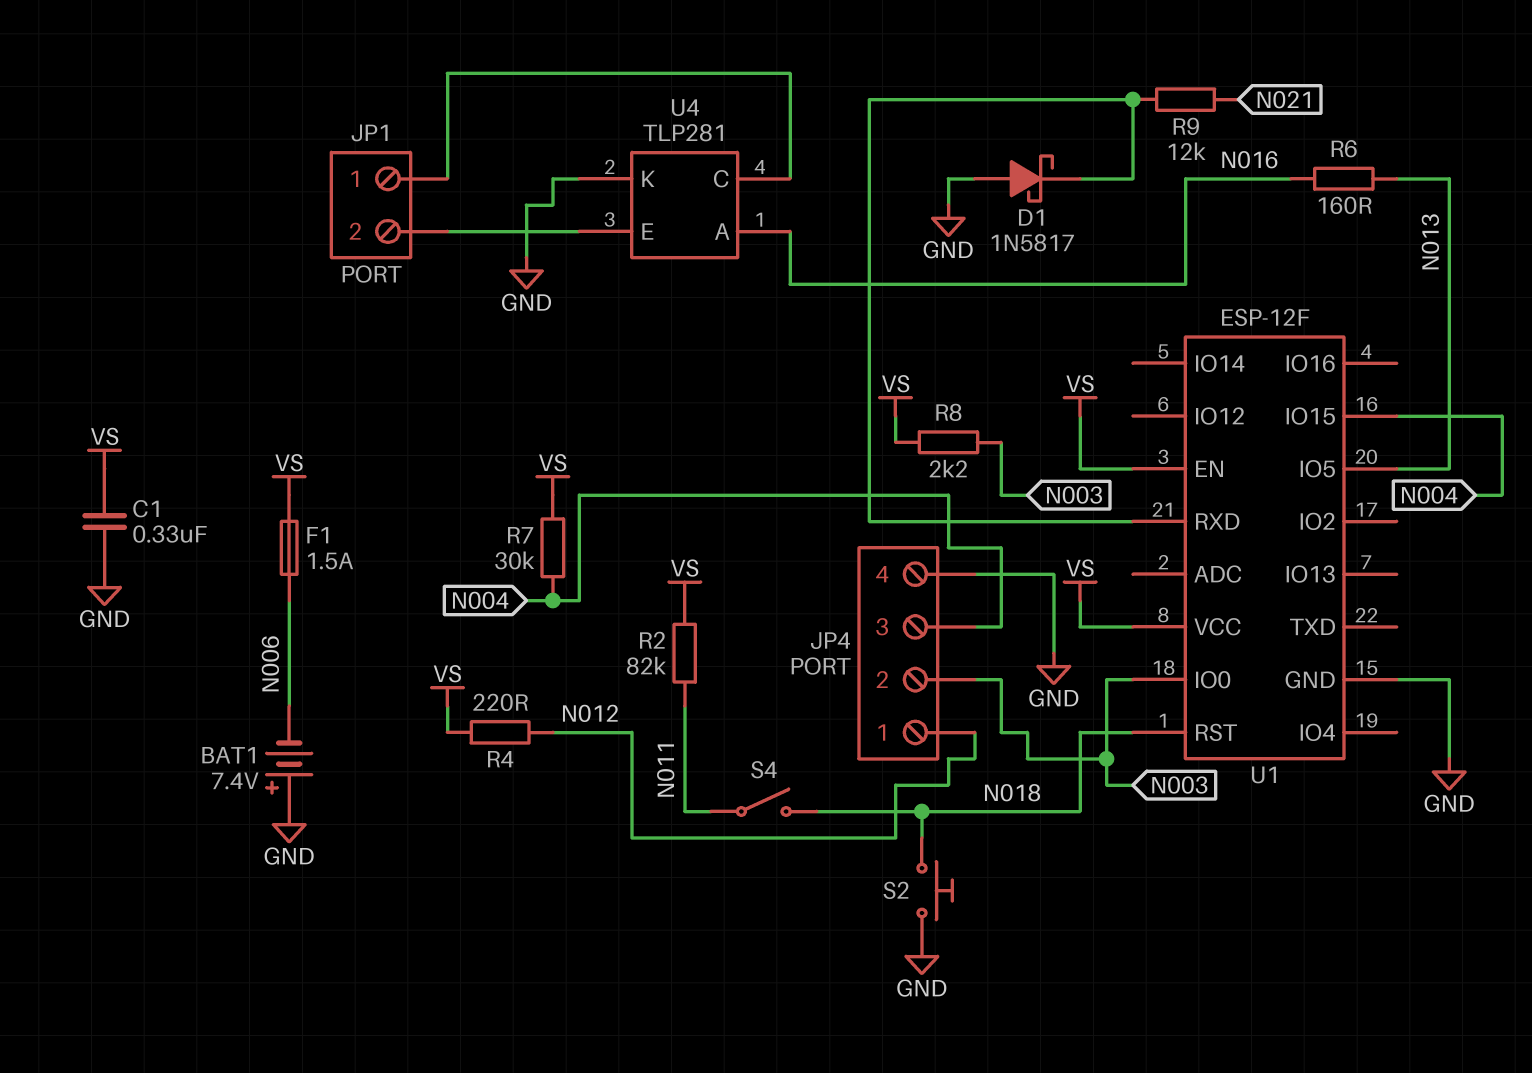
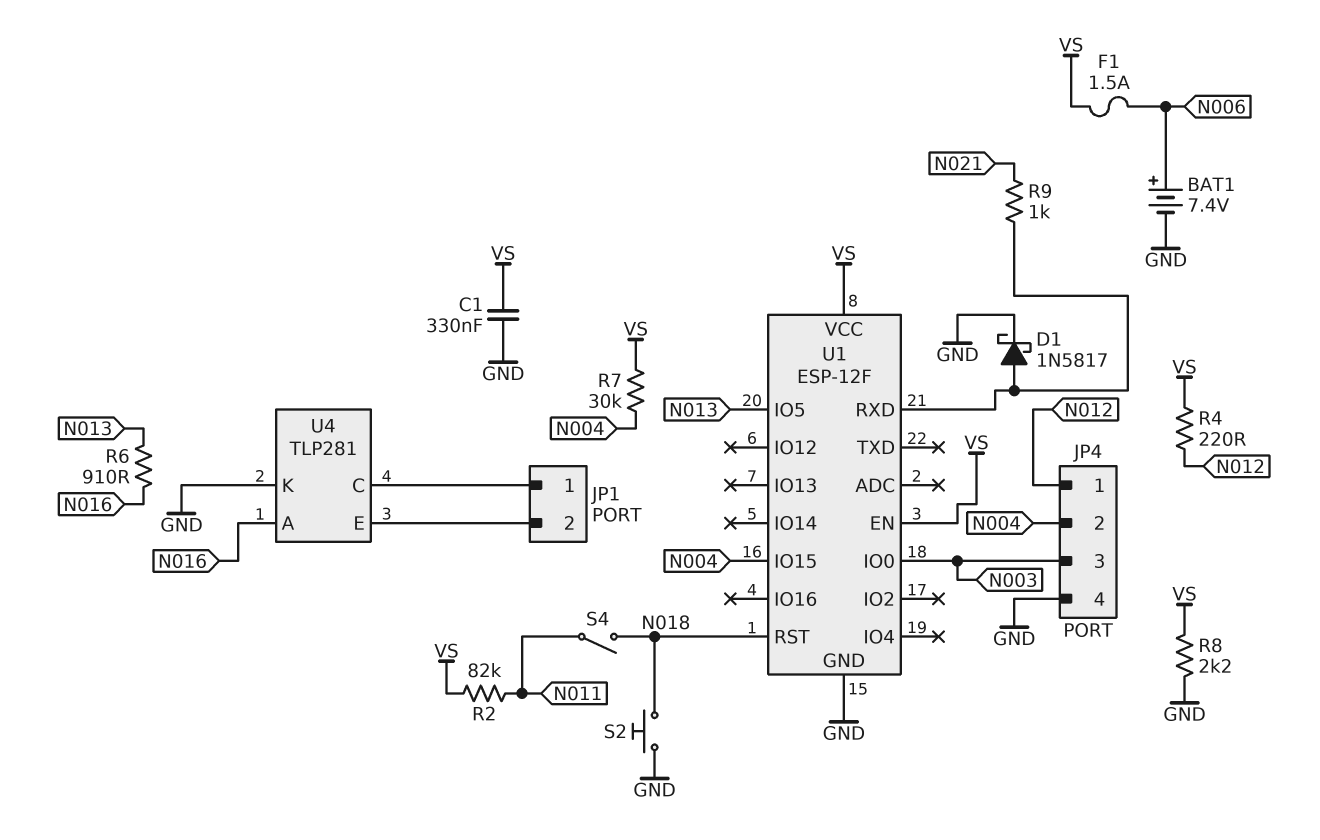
BAT1: 7.4V (plus GND, minus N006) -> 7.4V (plus N006, minus GND)
D1: schottky 1N5817 (A GND, K U1/RXD) -> schottky 1N5817 (A U1/RXD, K GND)
JP4 pin 2: N003 -> N004
JP4 pin 3: N004 -> N003
R6: 160 (N013, N016) -> 910 (N013, N016)
R8: 2.2k (N003, VS) -> 2.2k (GND, VS)
R9: 12k (N021, U1/RXD) -> 1k (N021, U1/RXD)

